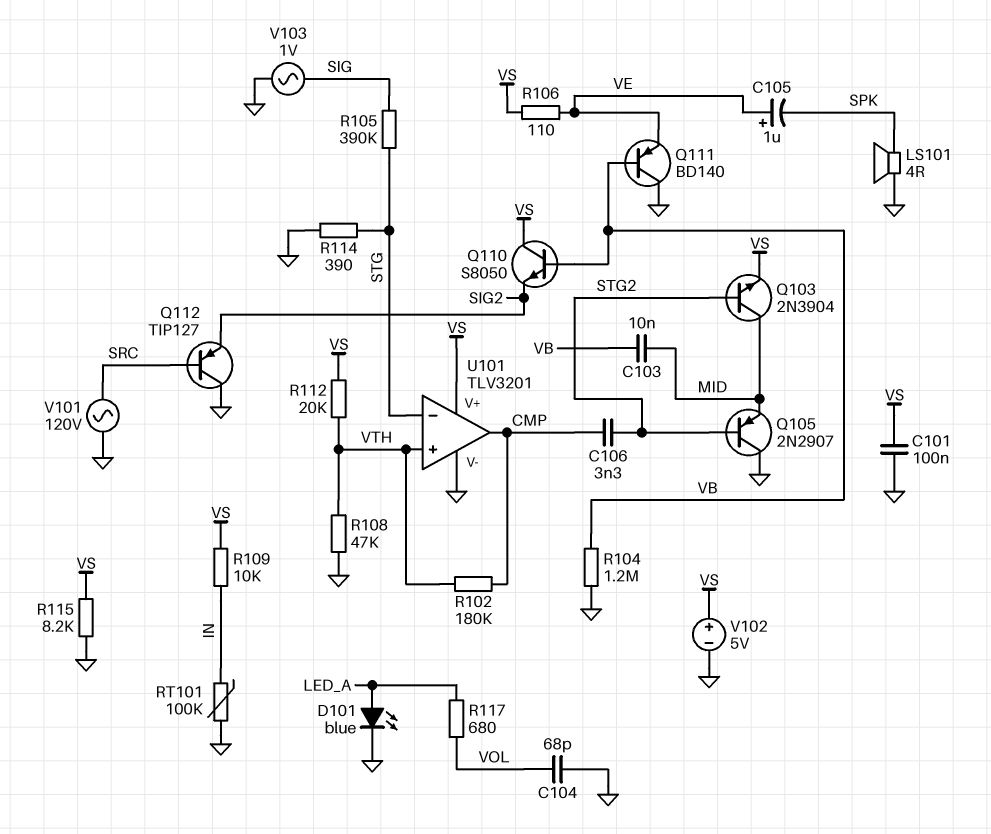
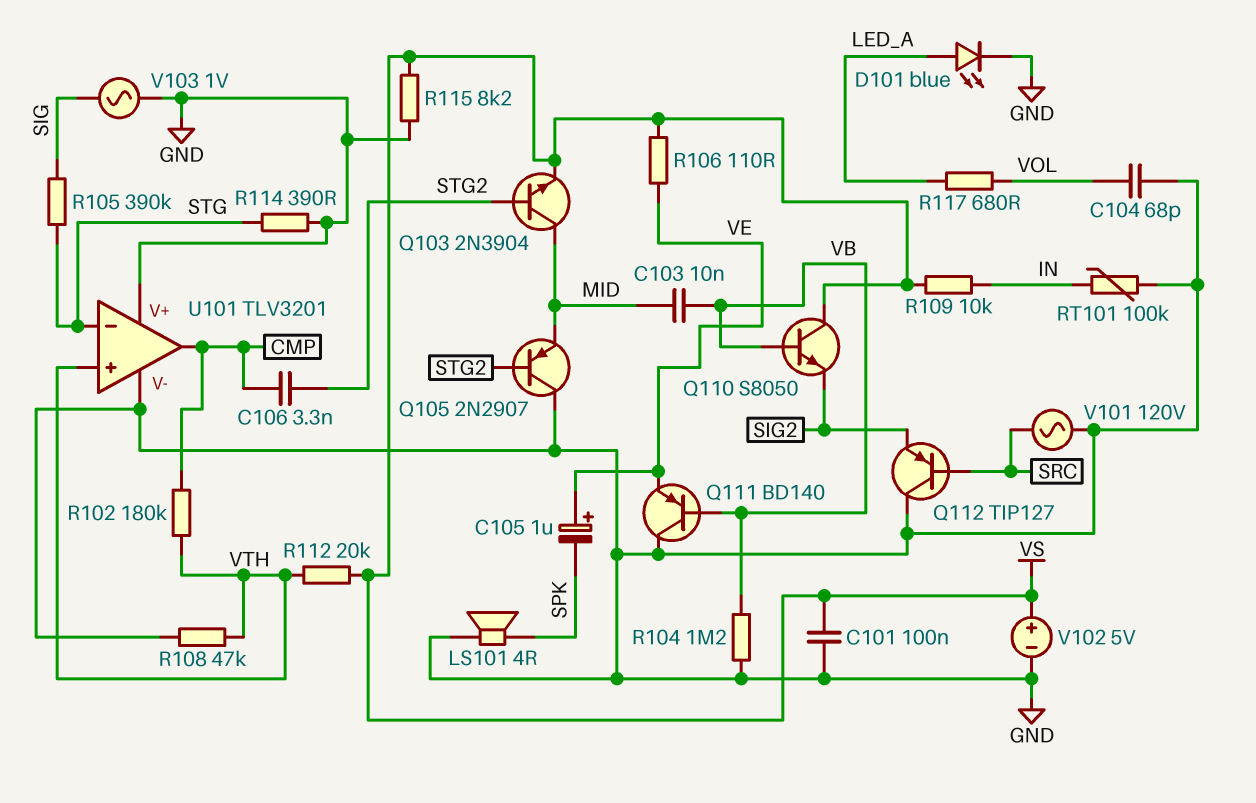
U101 pin V+: VS -> GND

